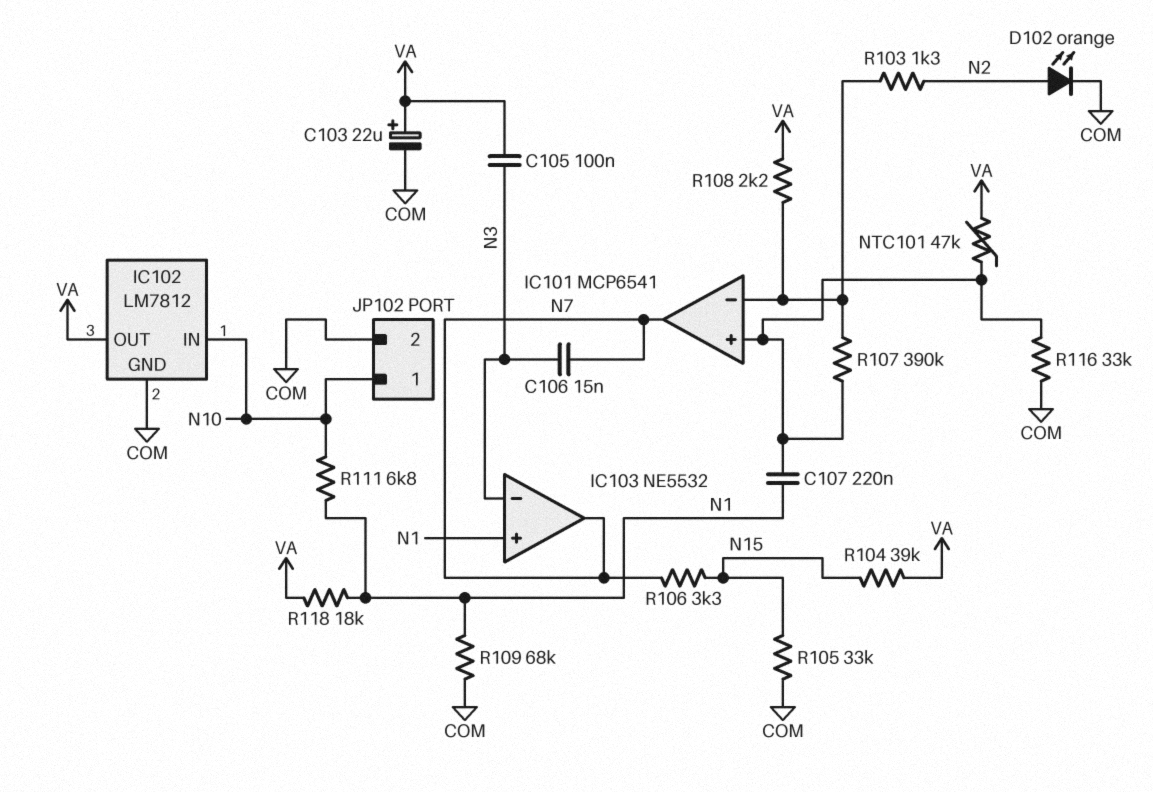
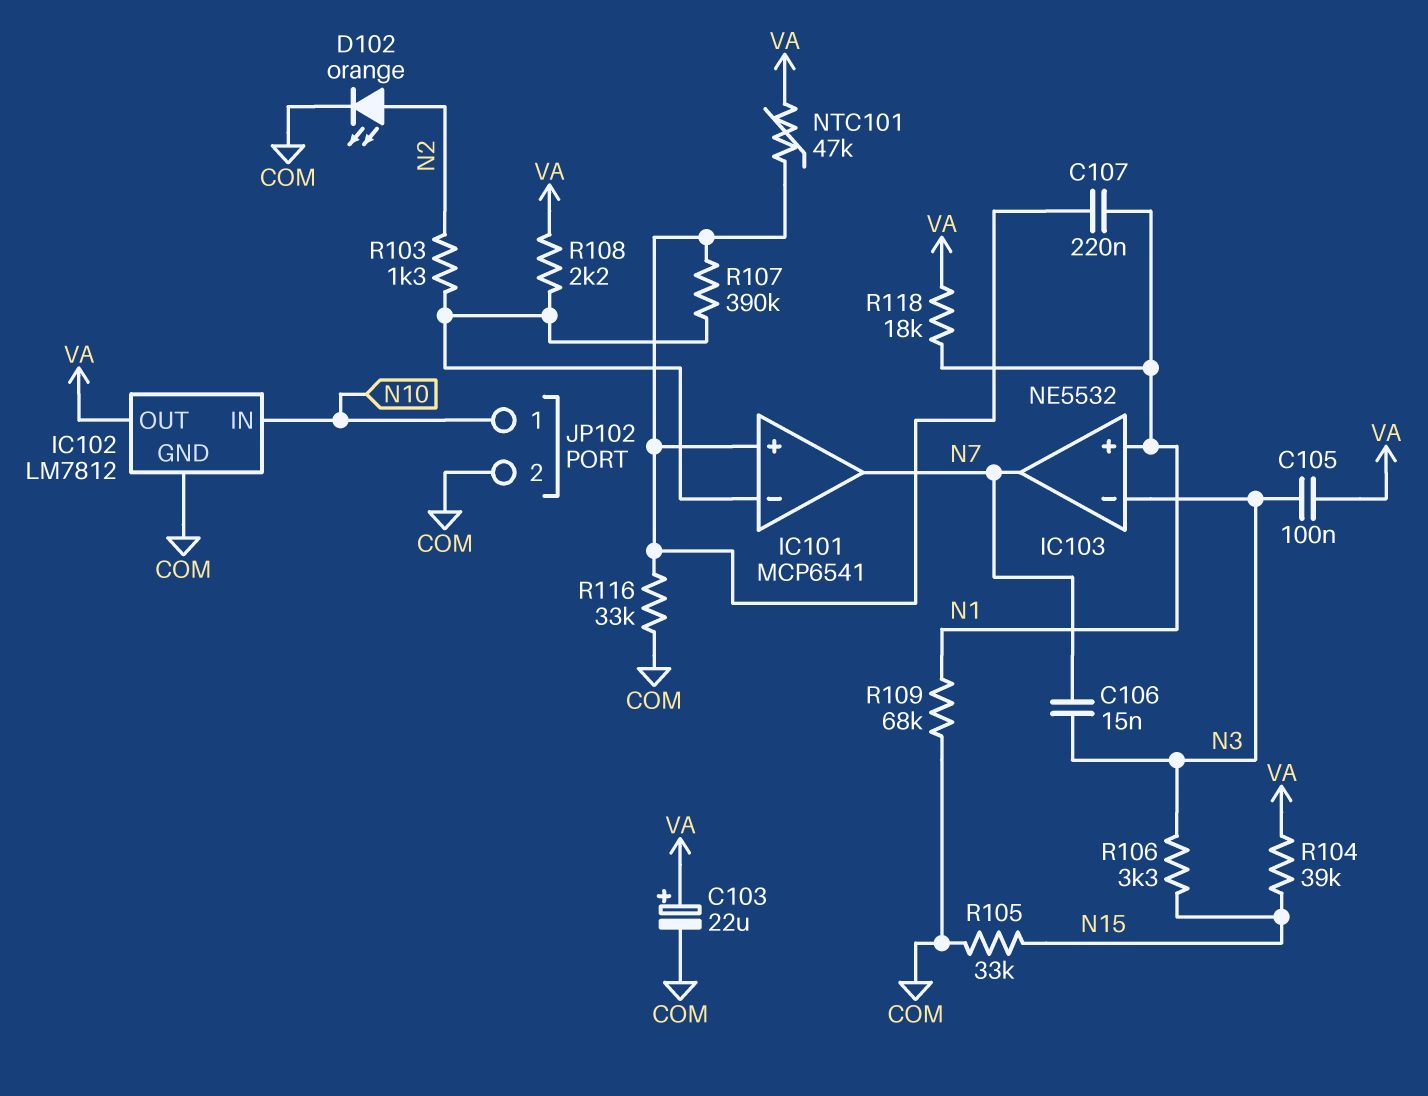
R106: 3.3k (N7, N15) -> 3.3k (N3, N15)
R111: 6.8k (N1, N10) -> none

